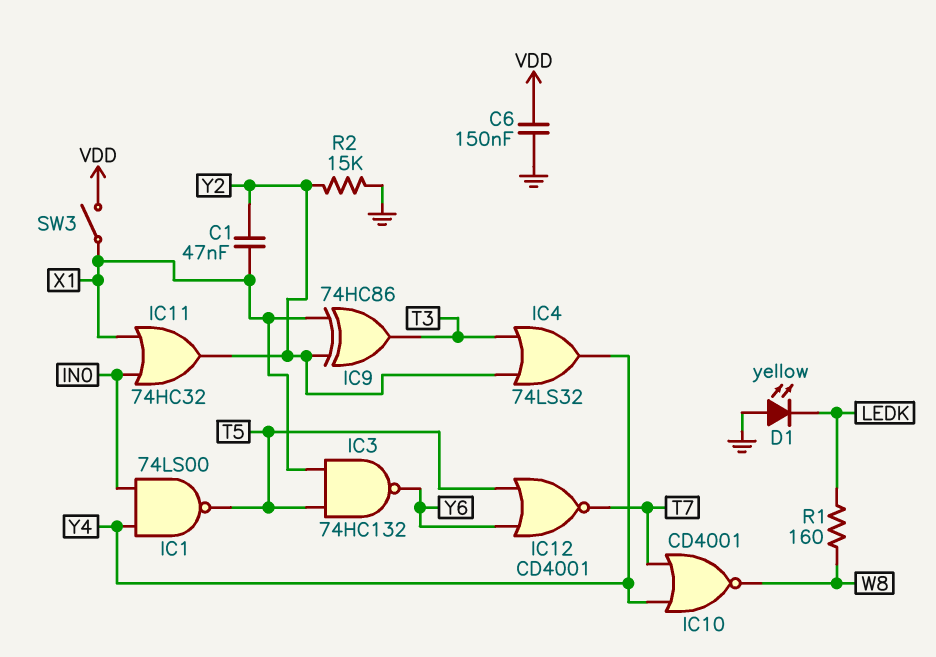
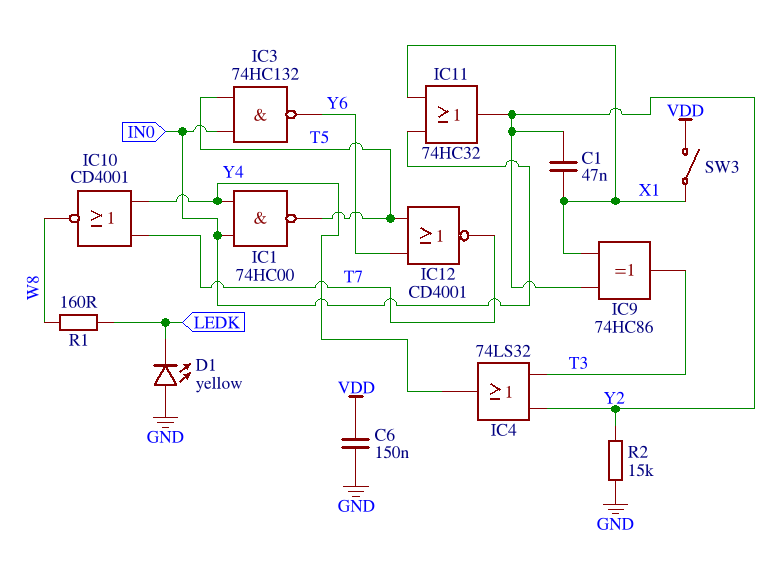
IC1: NAND 74LS00 (in IN0, in Y4, out T5) -> NAND 74HC00 (in IN0, in Y4, out T5)
IC3: NAND 74HC132 (in T5, in X1, out Y6) -> NAND 74HC132 (in IN0, in T5, out Y6)

